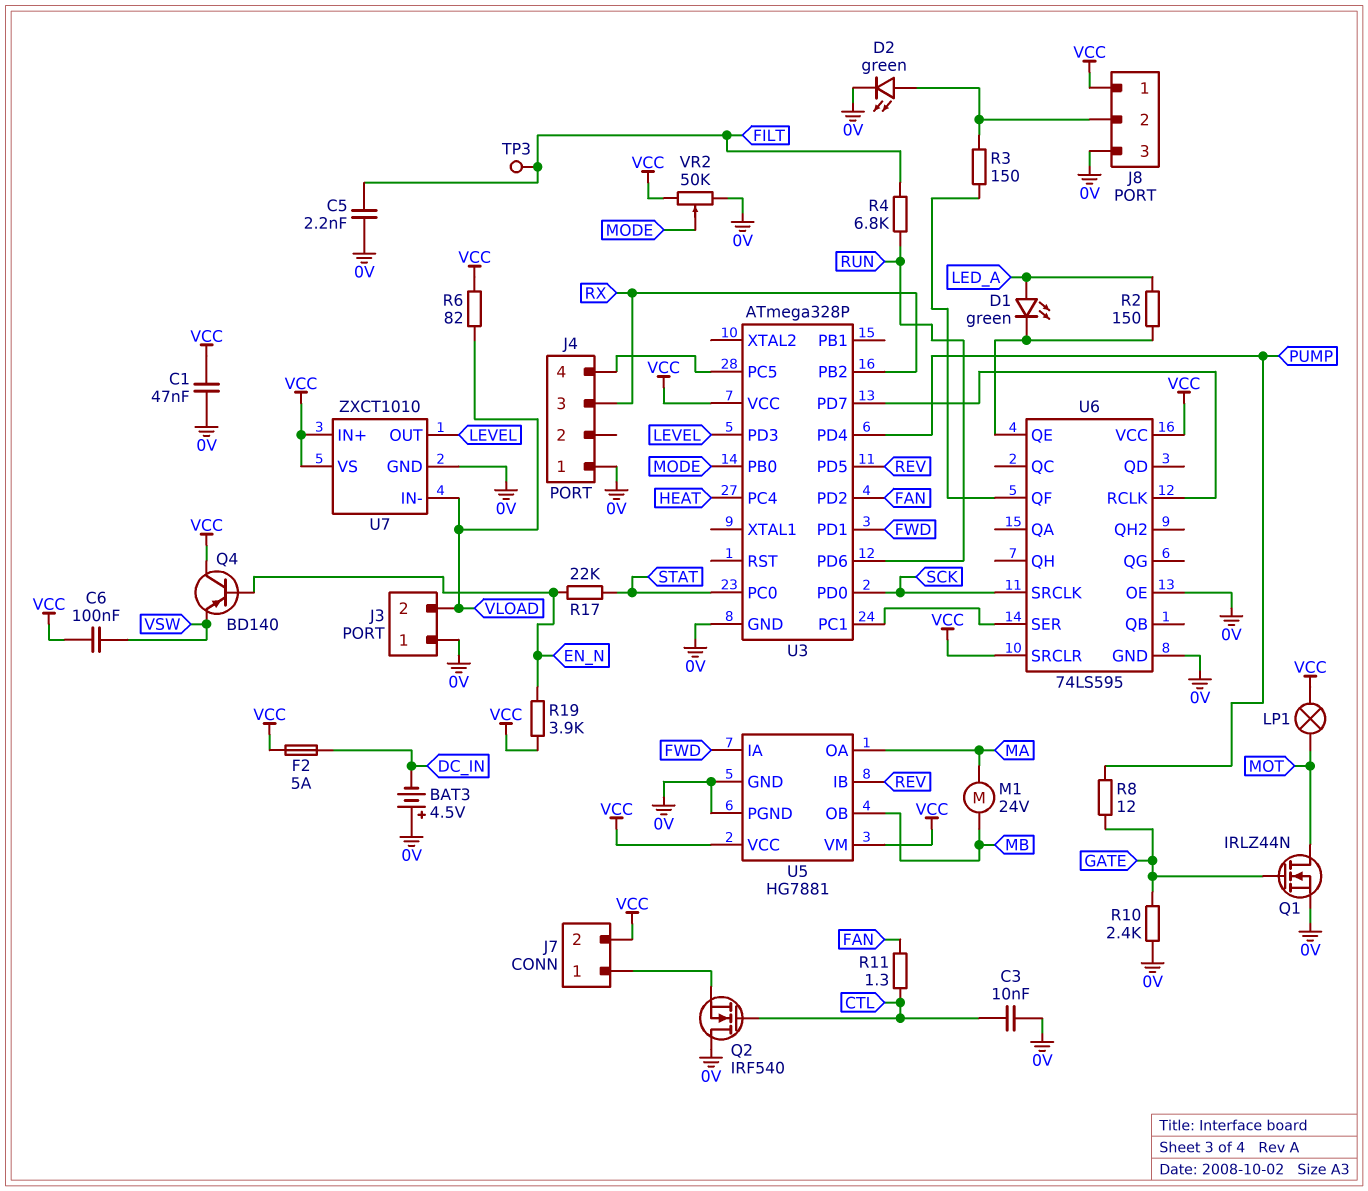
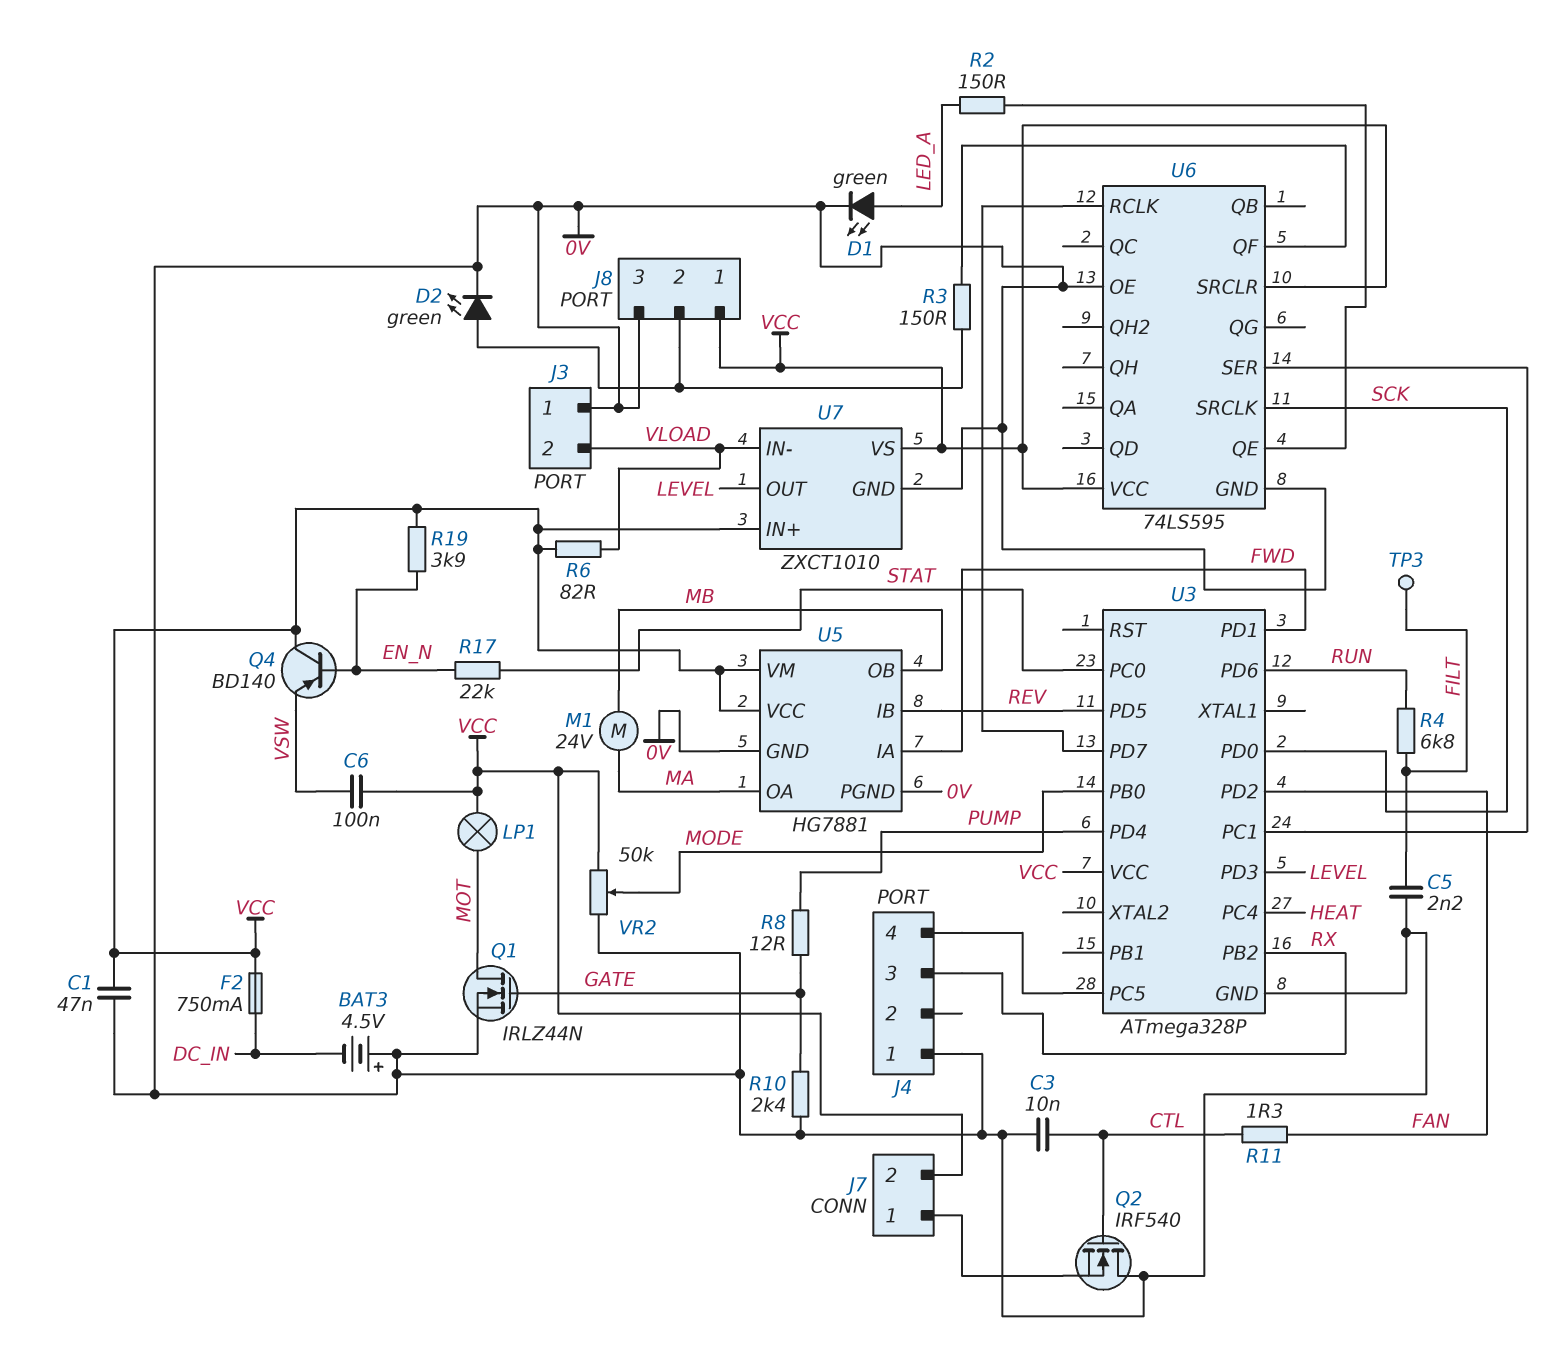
D1: LED green (A LED_A, K U6/QE) -> LED green (A LED_A, K 0V)
F2: 5A (DC_IN, VCC) -> 750mA (DC_IN, VCC)

